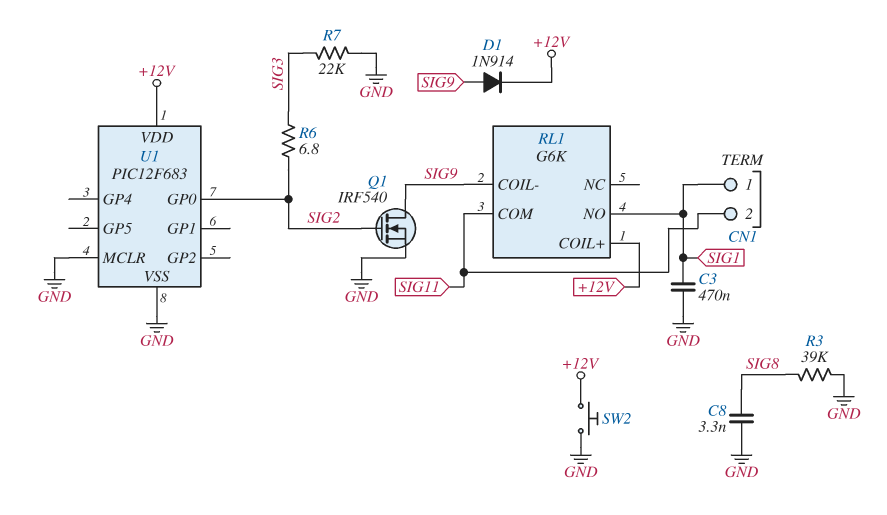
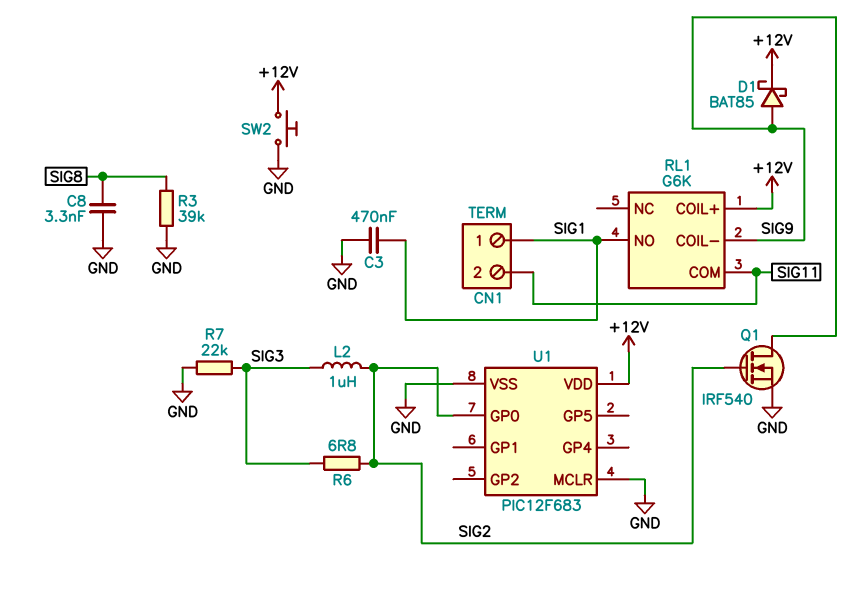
D1: diode 1N914 (A SIG9, K +12V) -> schottky BAT85 (A SIG9, K +12V)
L2: none -> 1uH (SIG2, SIG3)

